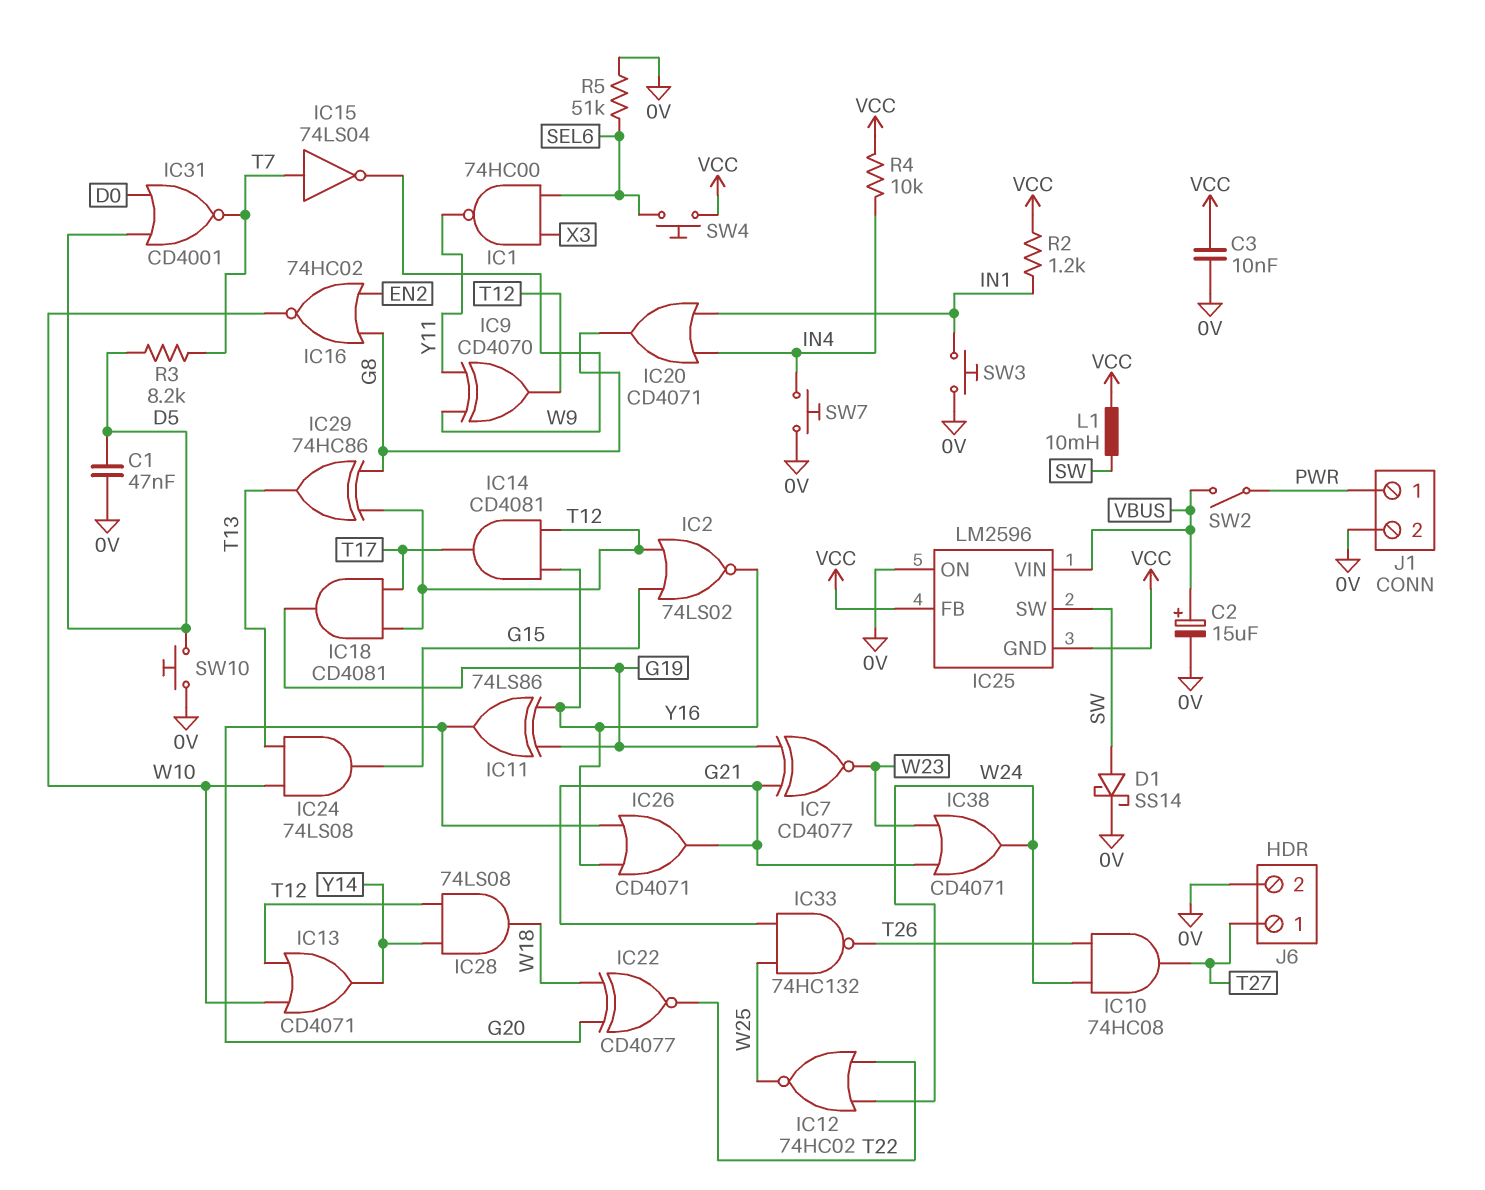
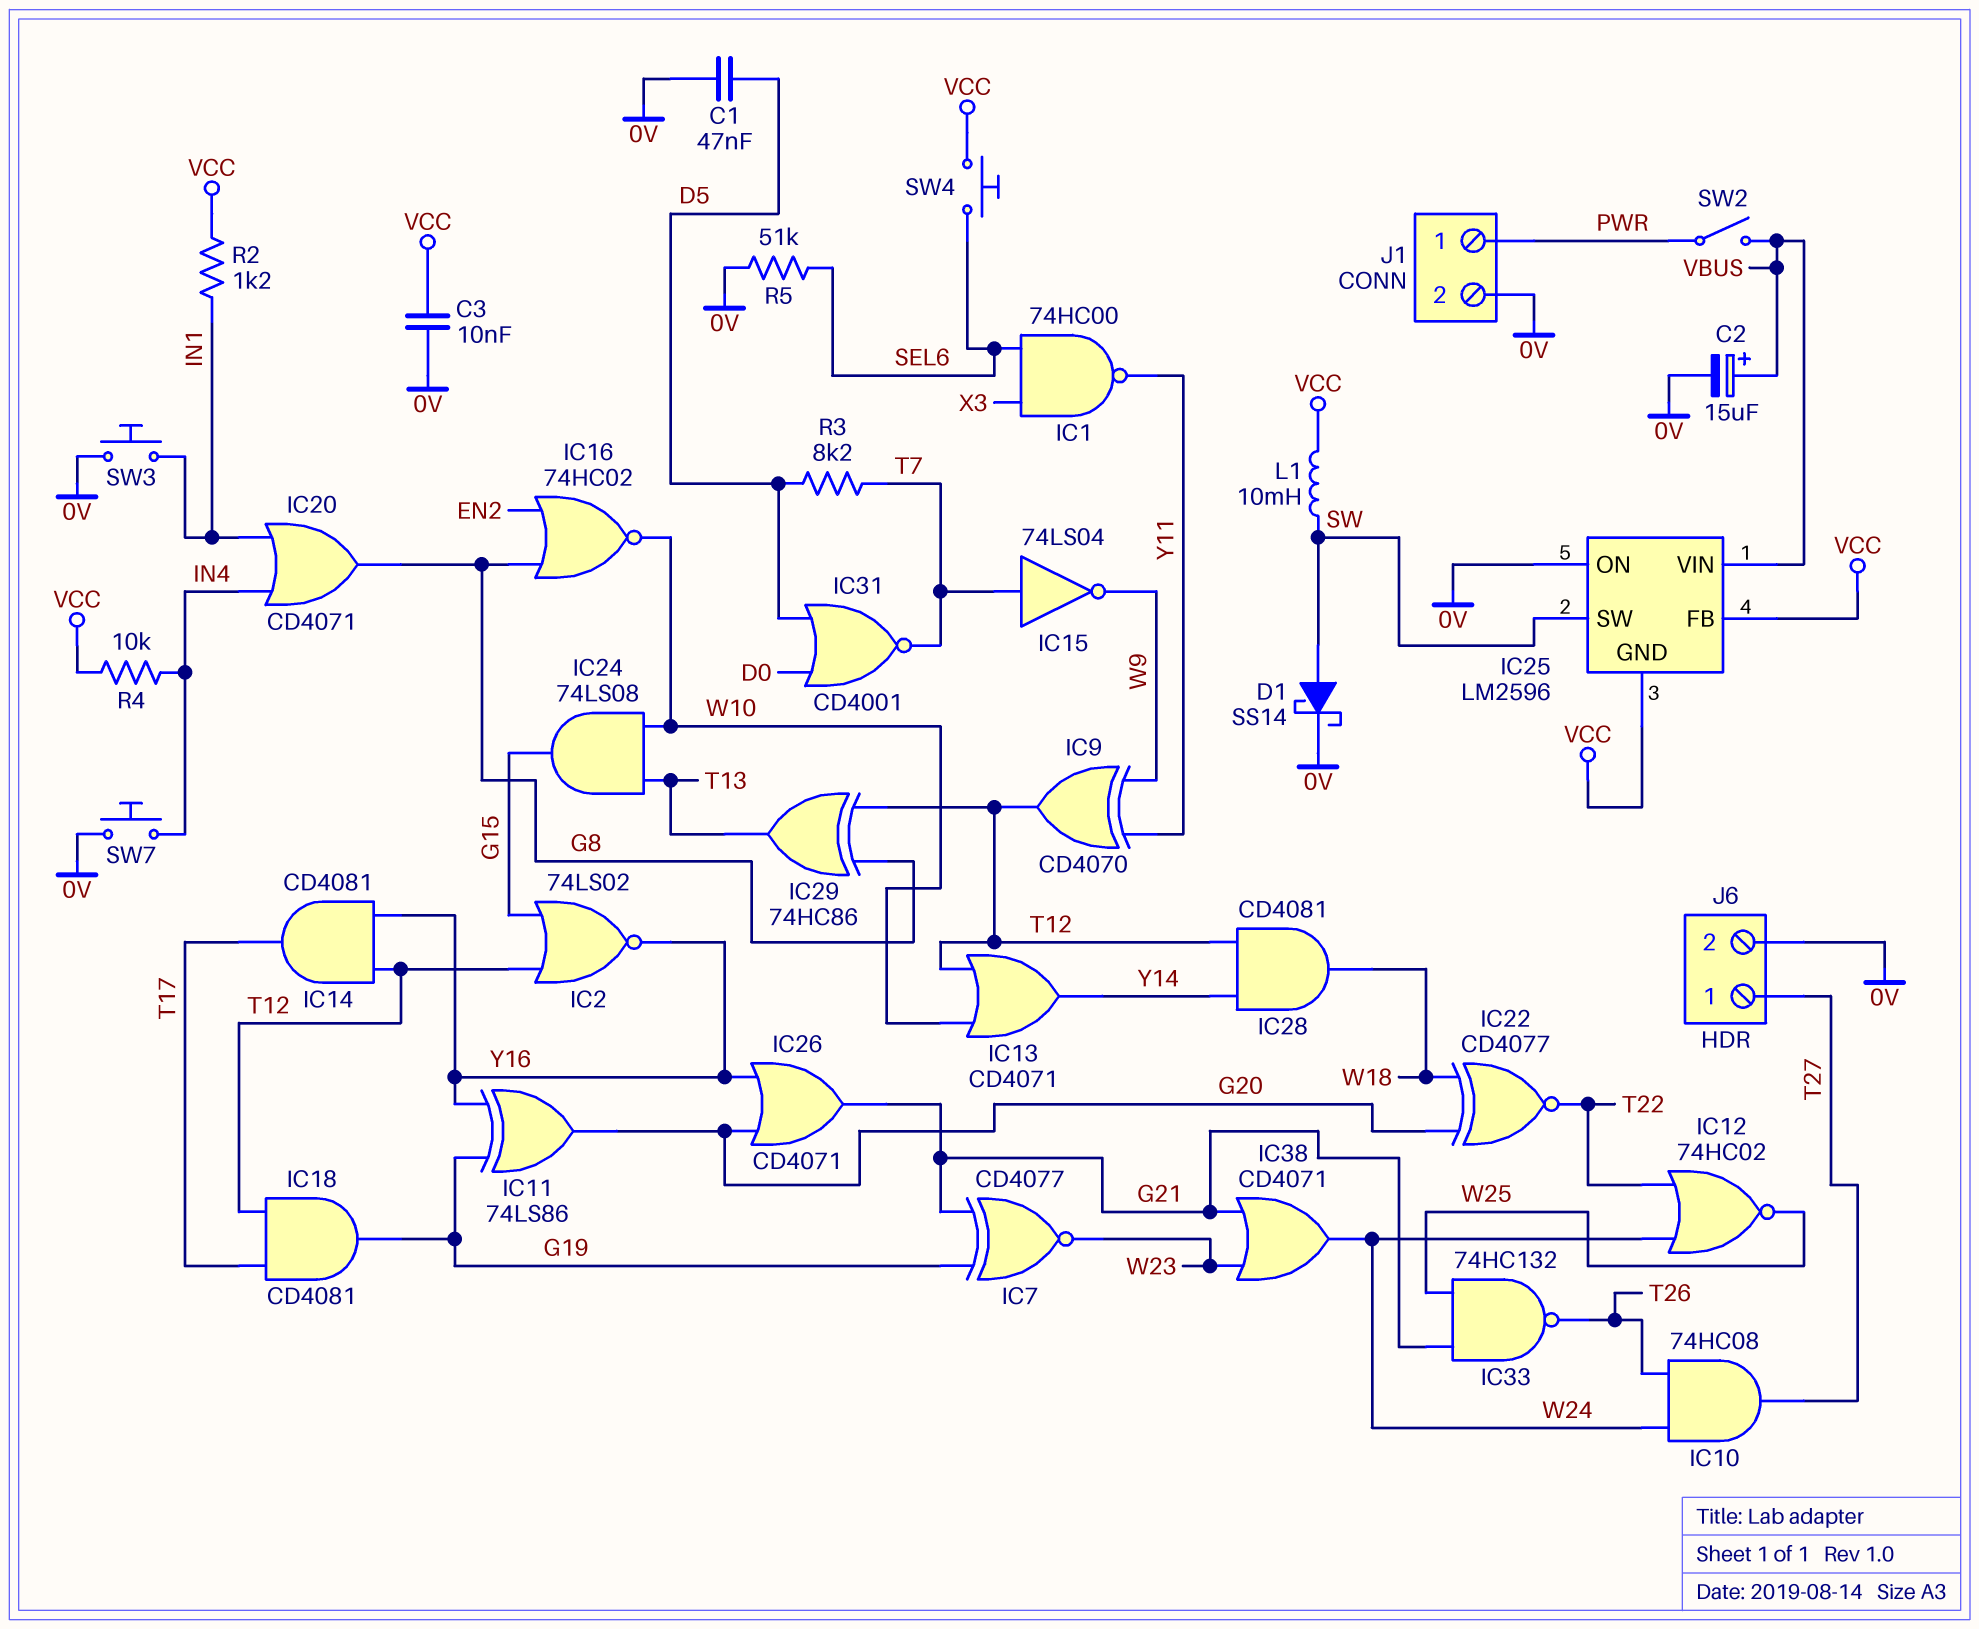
IC28: AND 74LS08 (in T12, in Y14, out W18) -> AND CD4081 (in T12, in Y14, out W18)
SW10: button (0V, D5) -> none

